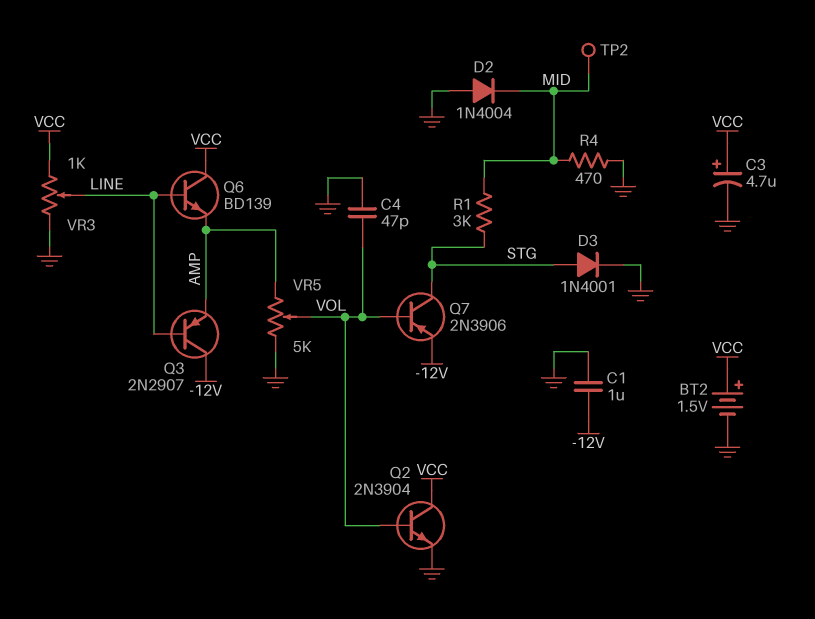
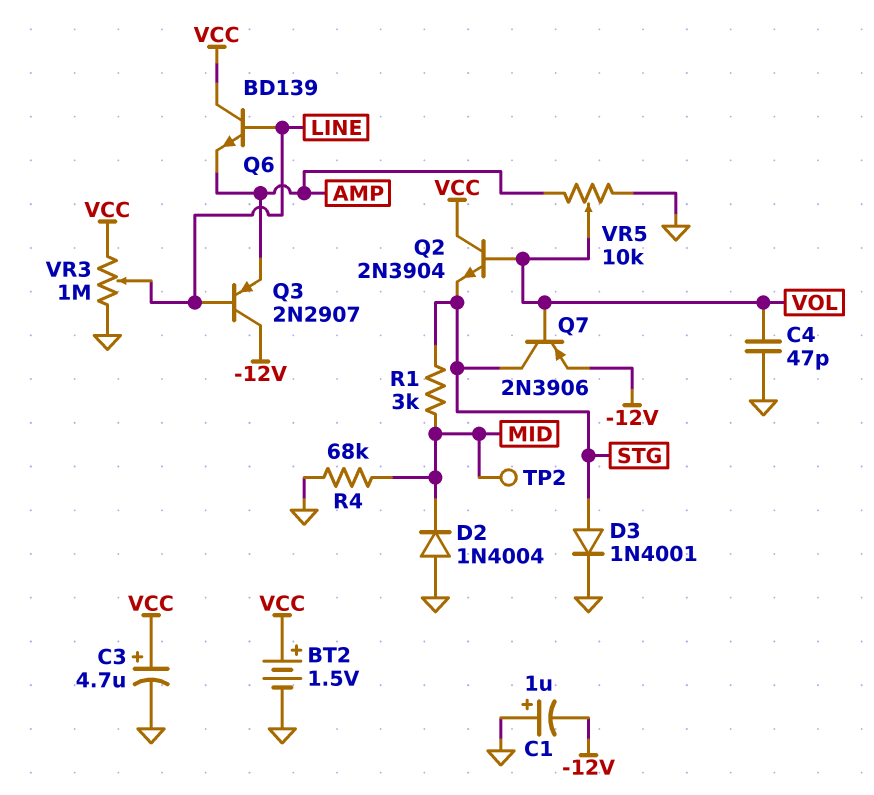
C1: 1uF (-12V, GND) -> 1uF (plus GND, minus -12V)
Q2: NPN 2N3904 (B VOL, C VCC, E GND) -> NPN 2N3904 (B VOL, C VCC, E STG)
R4: 470 (GND, MID) -> 68k (GND, MID)
VR3: 1k (GND, VCC, wiper LINE) -> 1M (GND, VCC, wiper LINE)
VR5: 5k (AMP, GND, wiper VOL) -> 10k (AMP, GND, wiper VOL)

